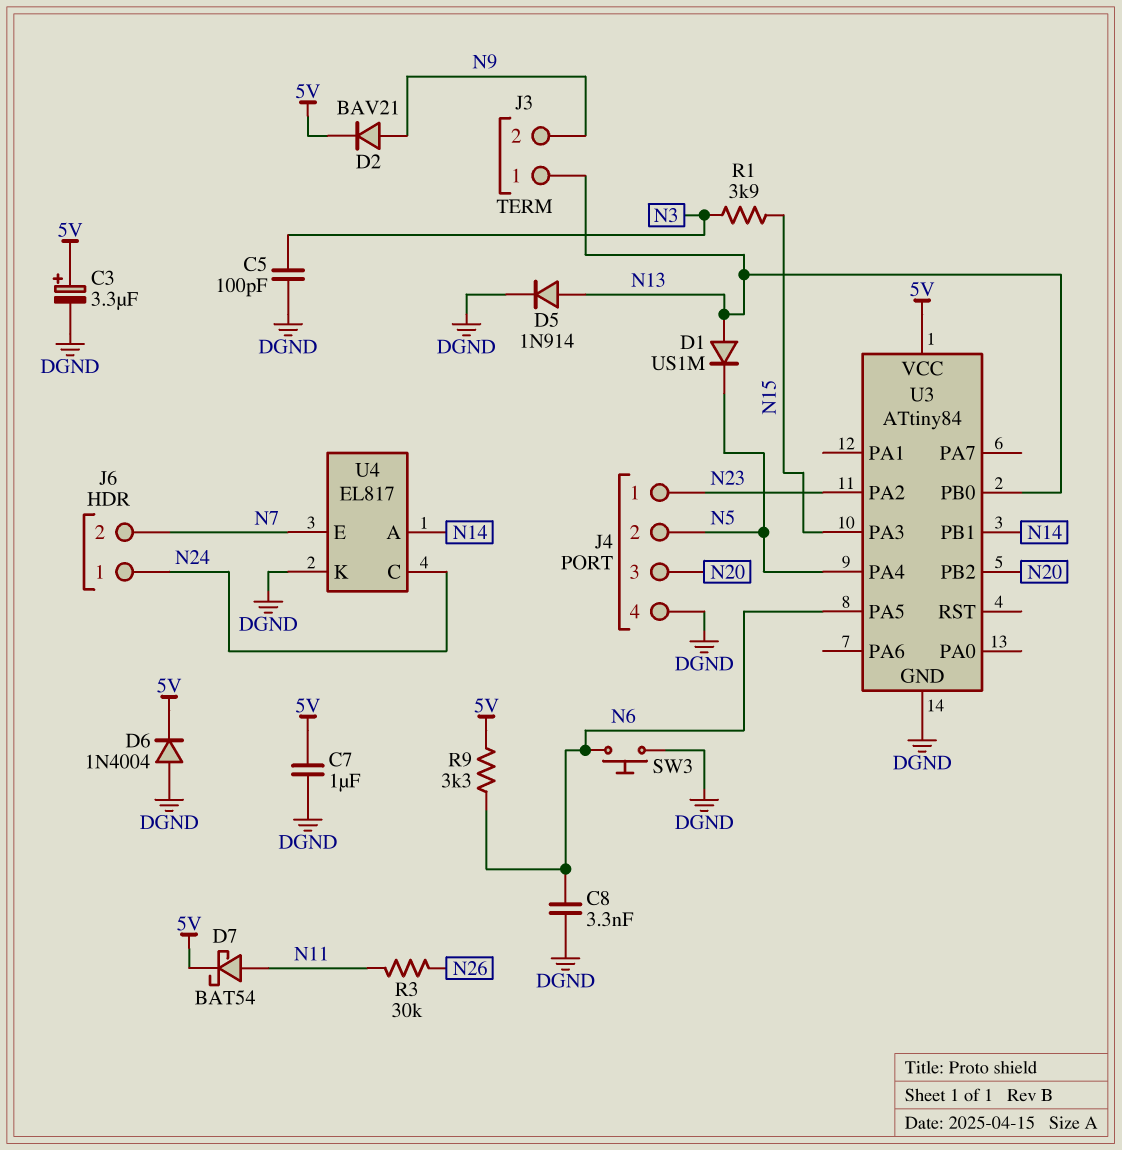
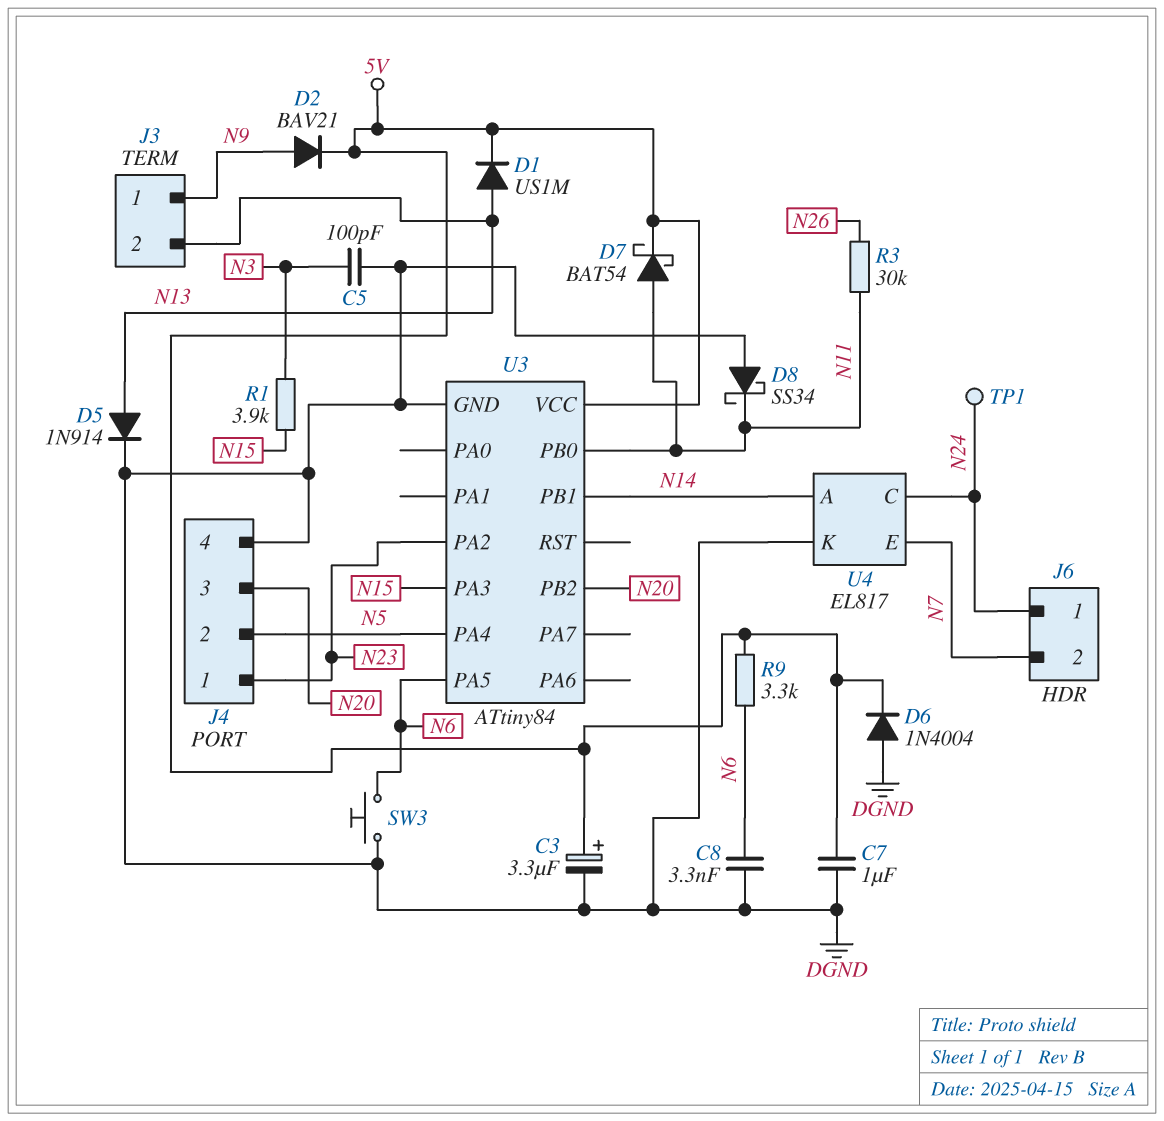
D1: diode US1M (A N13, K N5) -> diode US1M (A N13, K 5V)
D8: none -> schottky SS34 (A DGND, K N11)
J3 pin 1: N13 -> N9
J3 pin 2: N9 -> N13
TP1: none -> test point (N24)
U3 pin PB0: N13 -> N11

